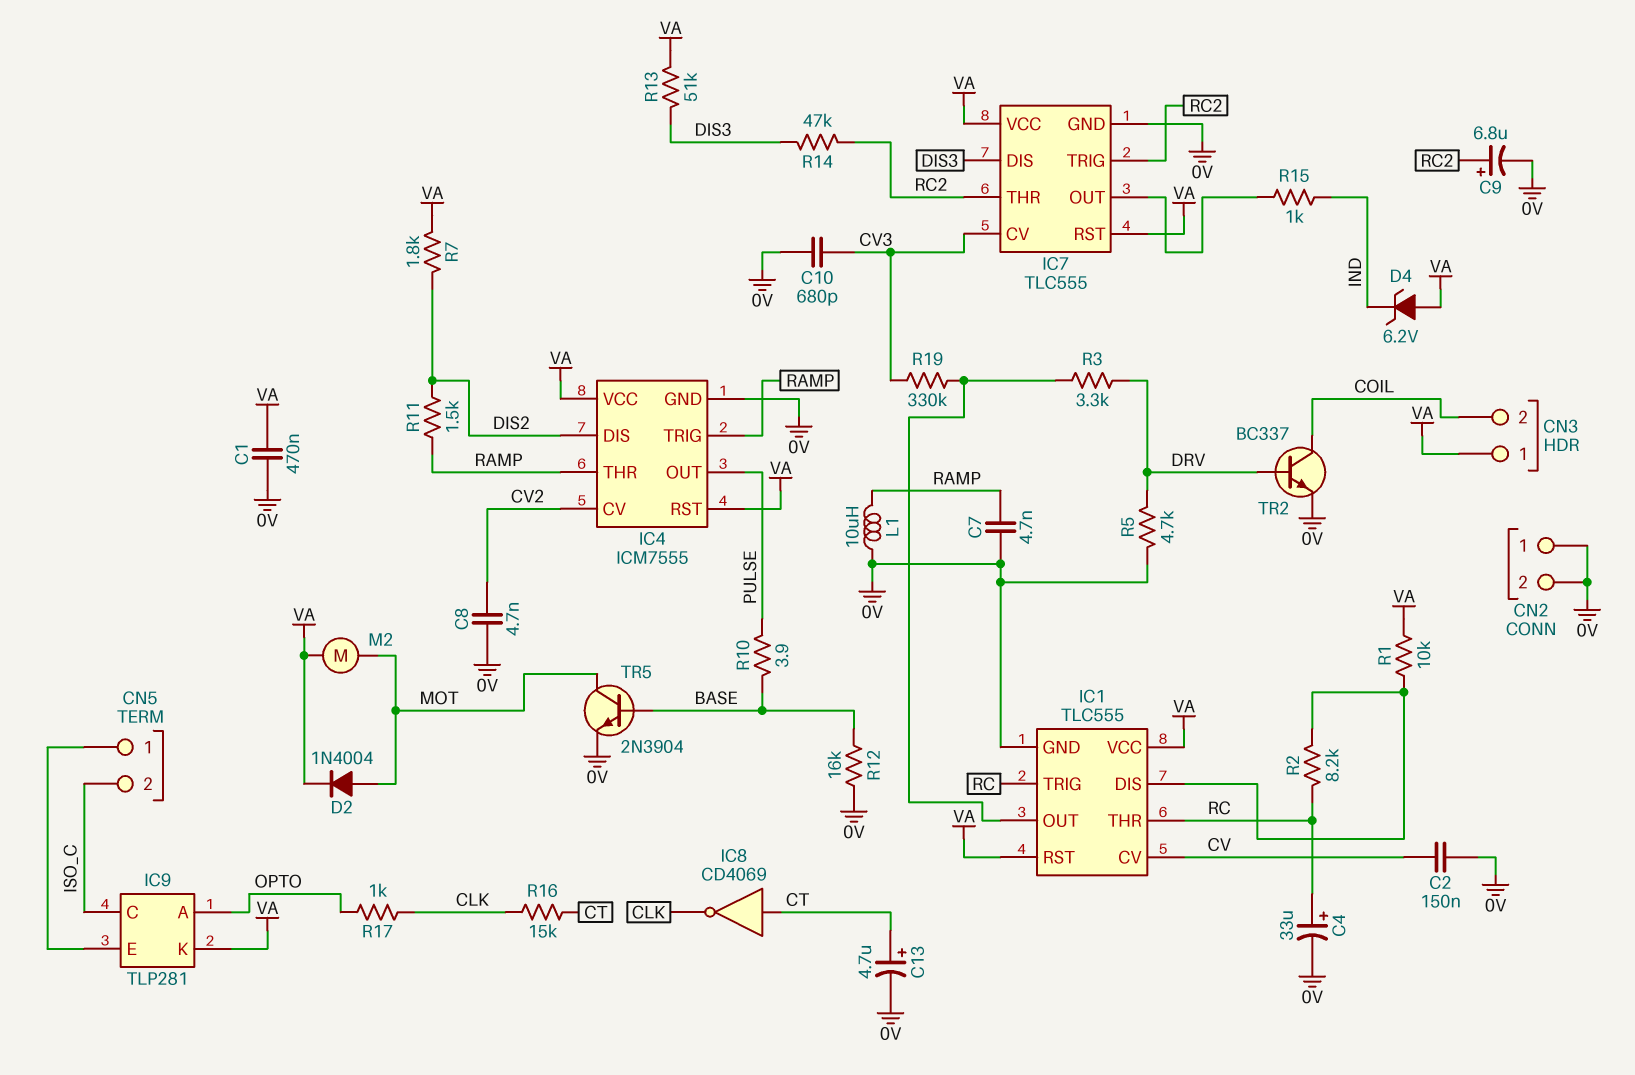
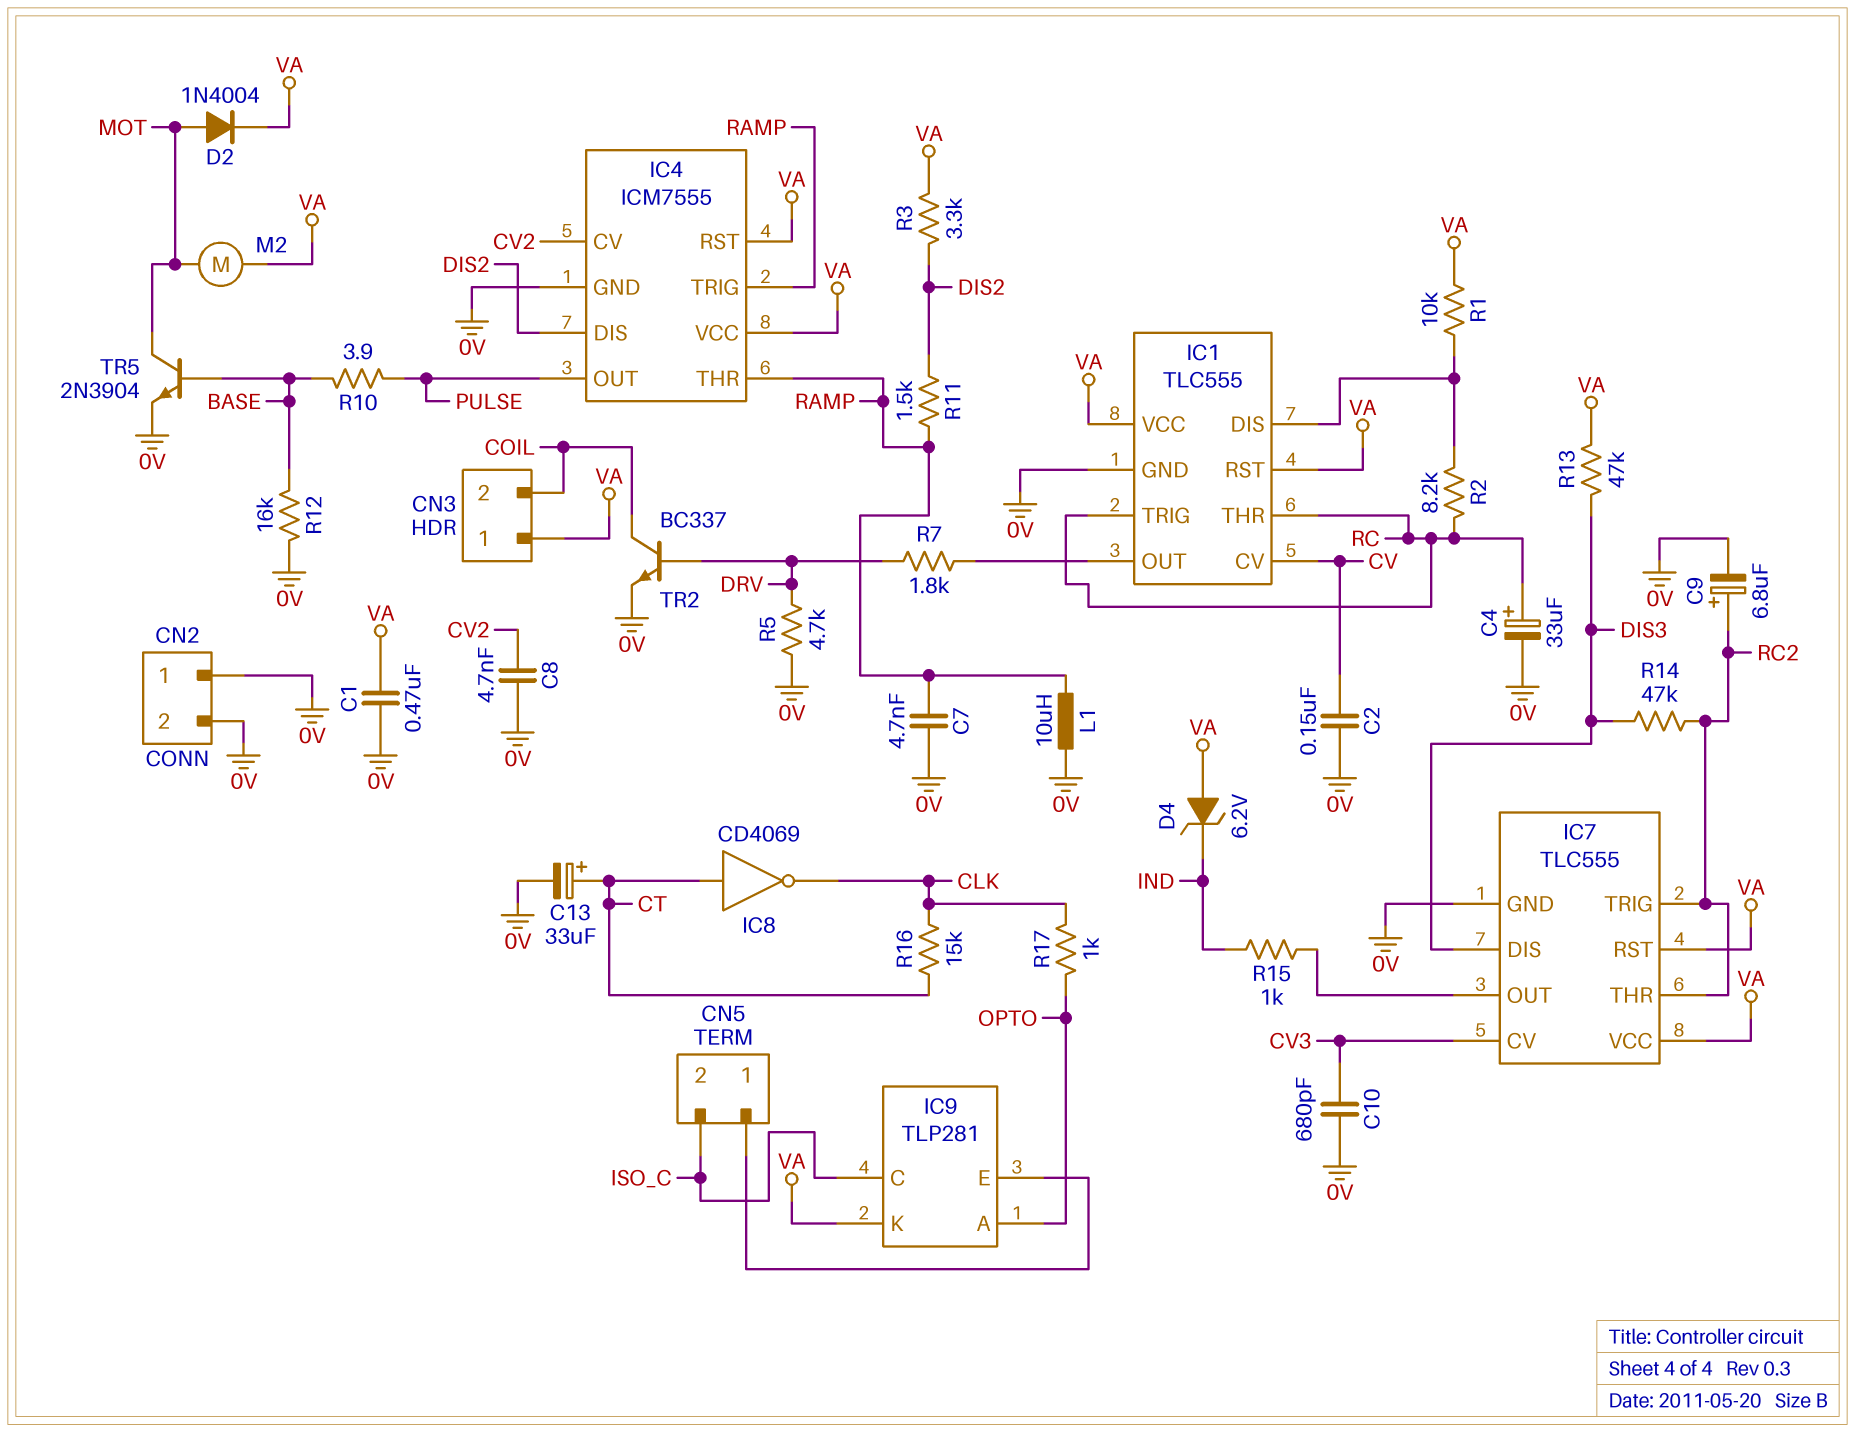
C13: 4.7uF (plus CT, minus 0V) -> 33uF (plus CT, minus 0V)
R3: 3.3k (DRV, IC1/OUT) -> 3.3k (DIS2, VA)
R7: 1.8k (DIS2, VA) -> 1.8k (DRV, IC1/OUT)
R13: 51k (DIS3, VA) -> 47k (DIS3, VA)
R19: 330k (CV3, IC1/OUT) -> none

